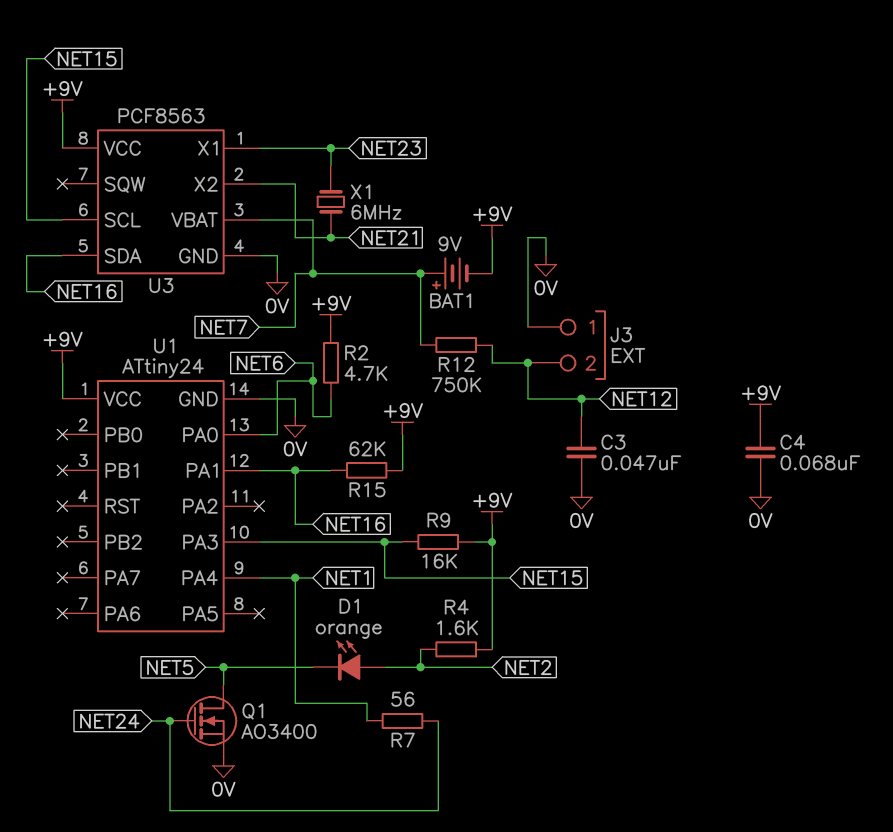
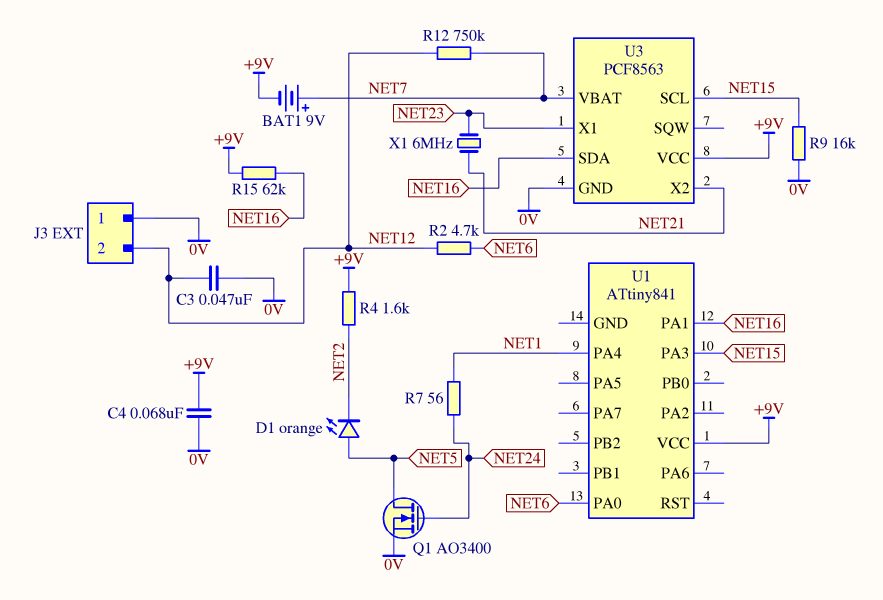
D1: LED orange (A NET2, K NET5) -> LED orange (A NET5, K NET2)
R2: 4.7k (+9V, NET6) -> 4.7k (NET6, NET12)
R9: 16k (+9V, NET15) -> 16k (0V, NET15)
U1: ATtiny24 -> ATtiny841
U1 pin GND: 0V -> none

